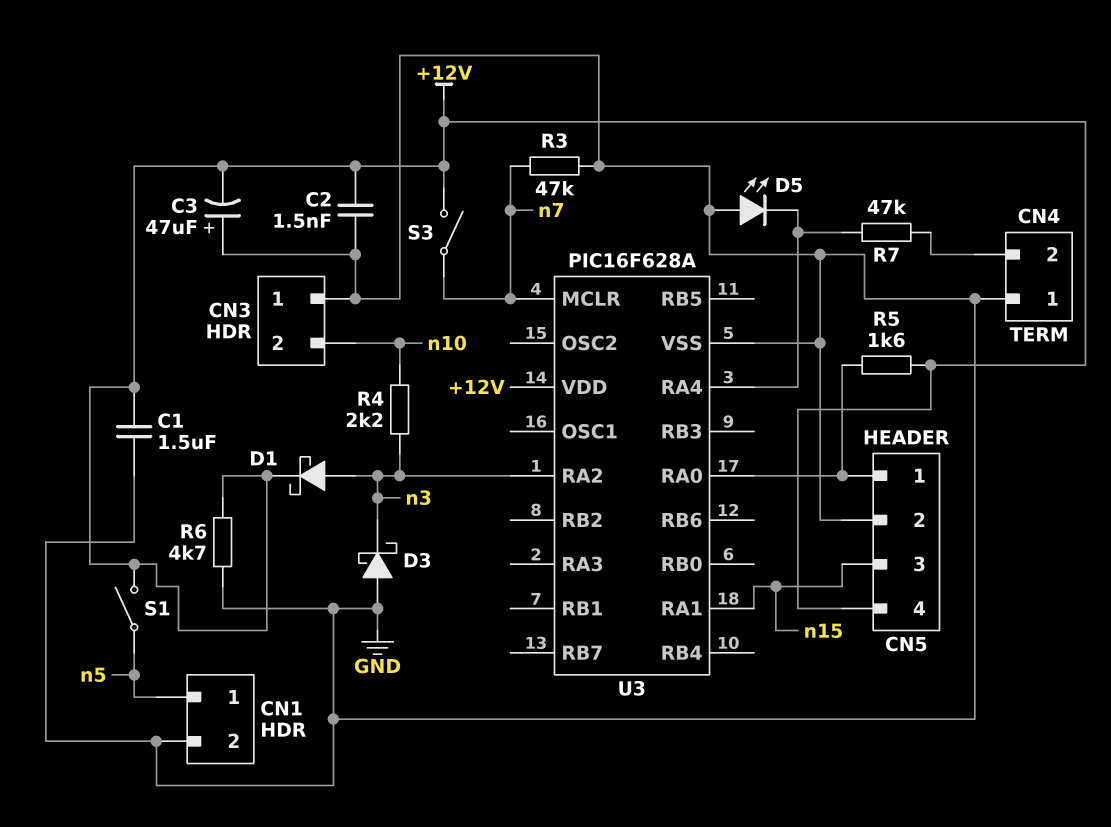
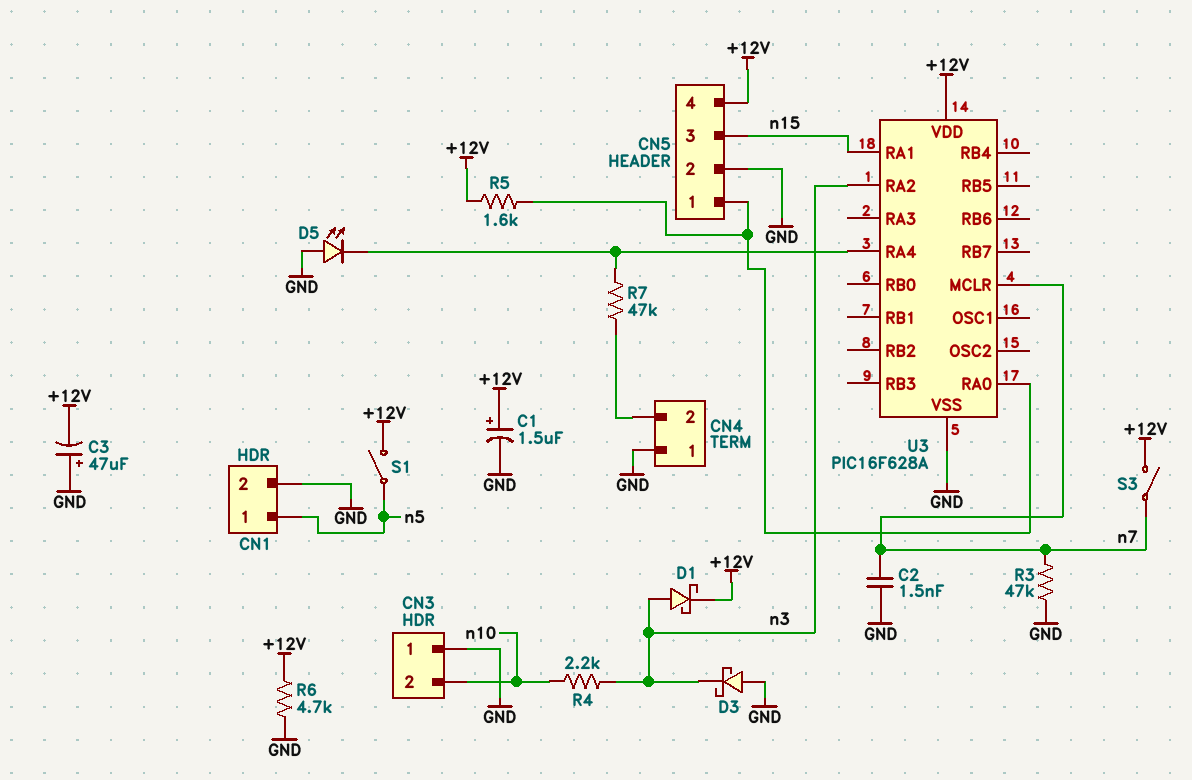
C1: 1.5uF (+12V, GND) -> 1.5uF (plus +12V, minus GND)
C2: 1.5nF (+12V, GND) -> 1.5nF (GND, n7)

